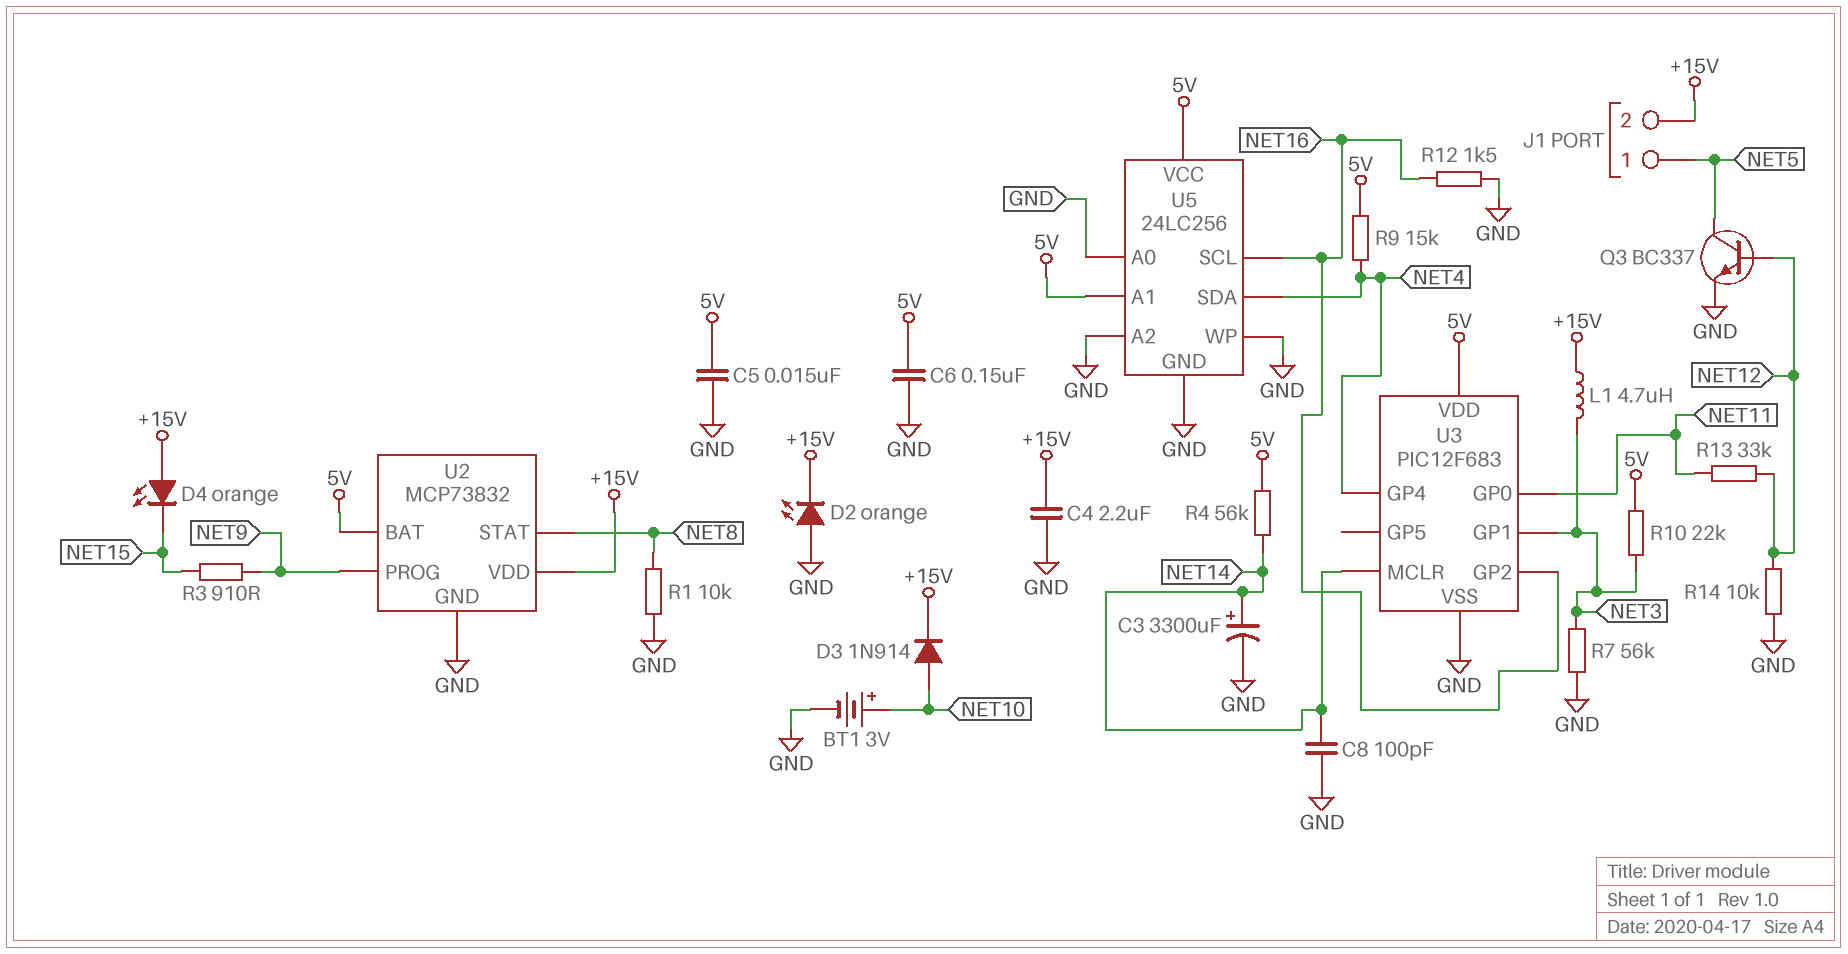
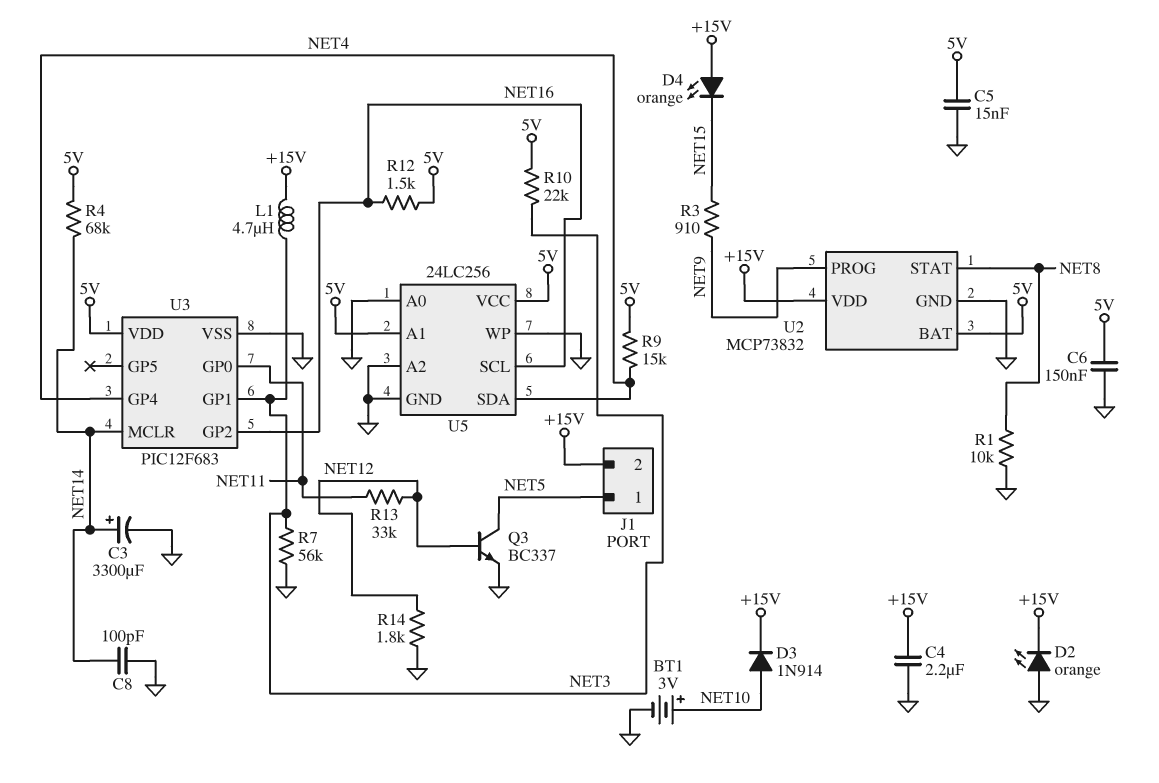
R4: 56k (5V, NET14) -> 68k (5V, NET14)
R12: 1.5k (GND, NET16) -> 1.5k (5V, NET16)
R14: 10k (GND, NET12) -> 1.8k (GND, NET12)

